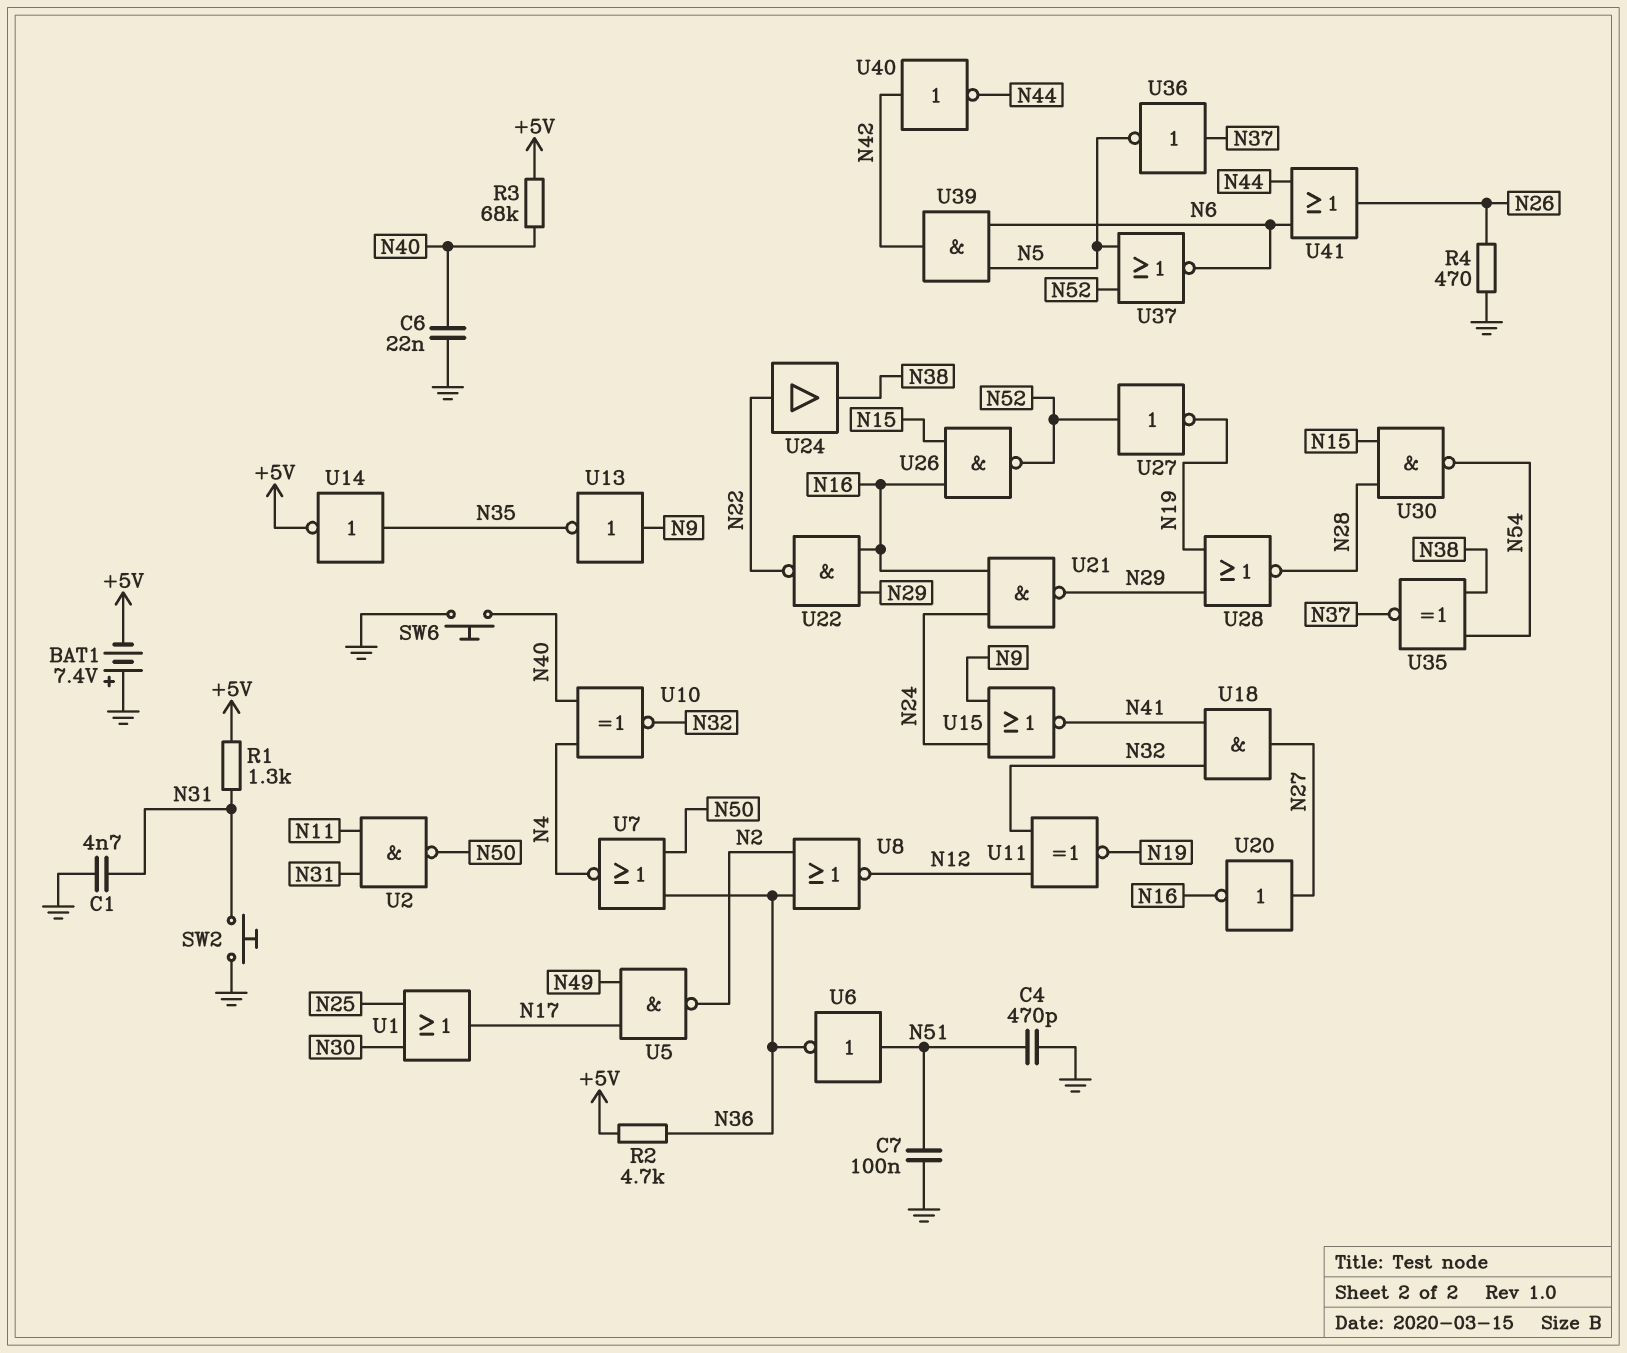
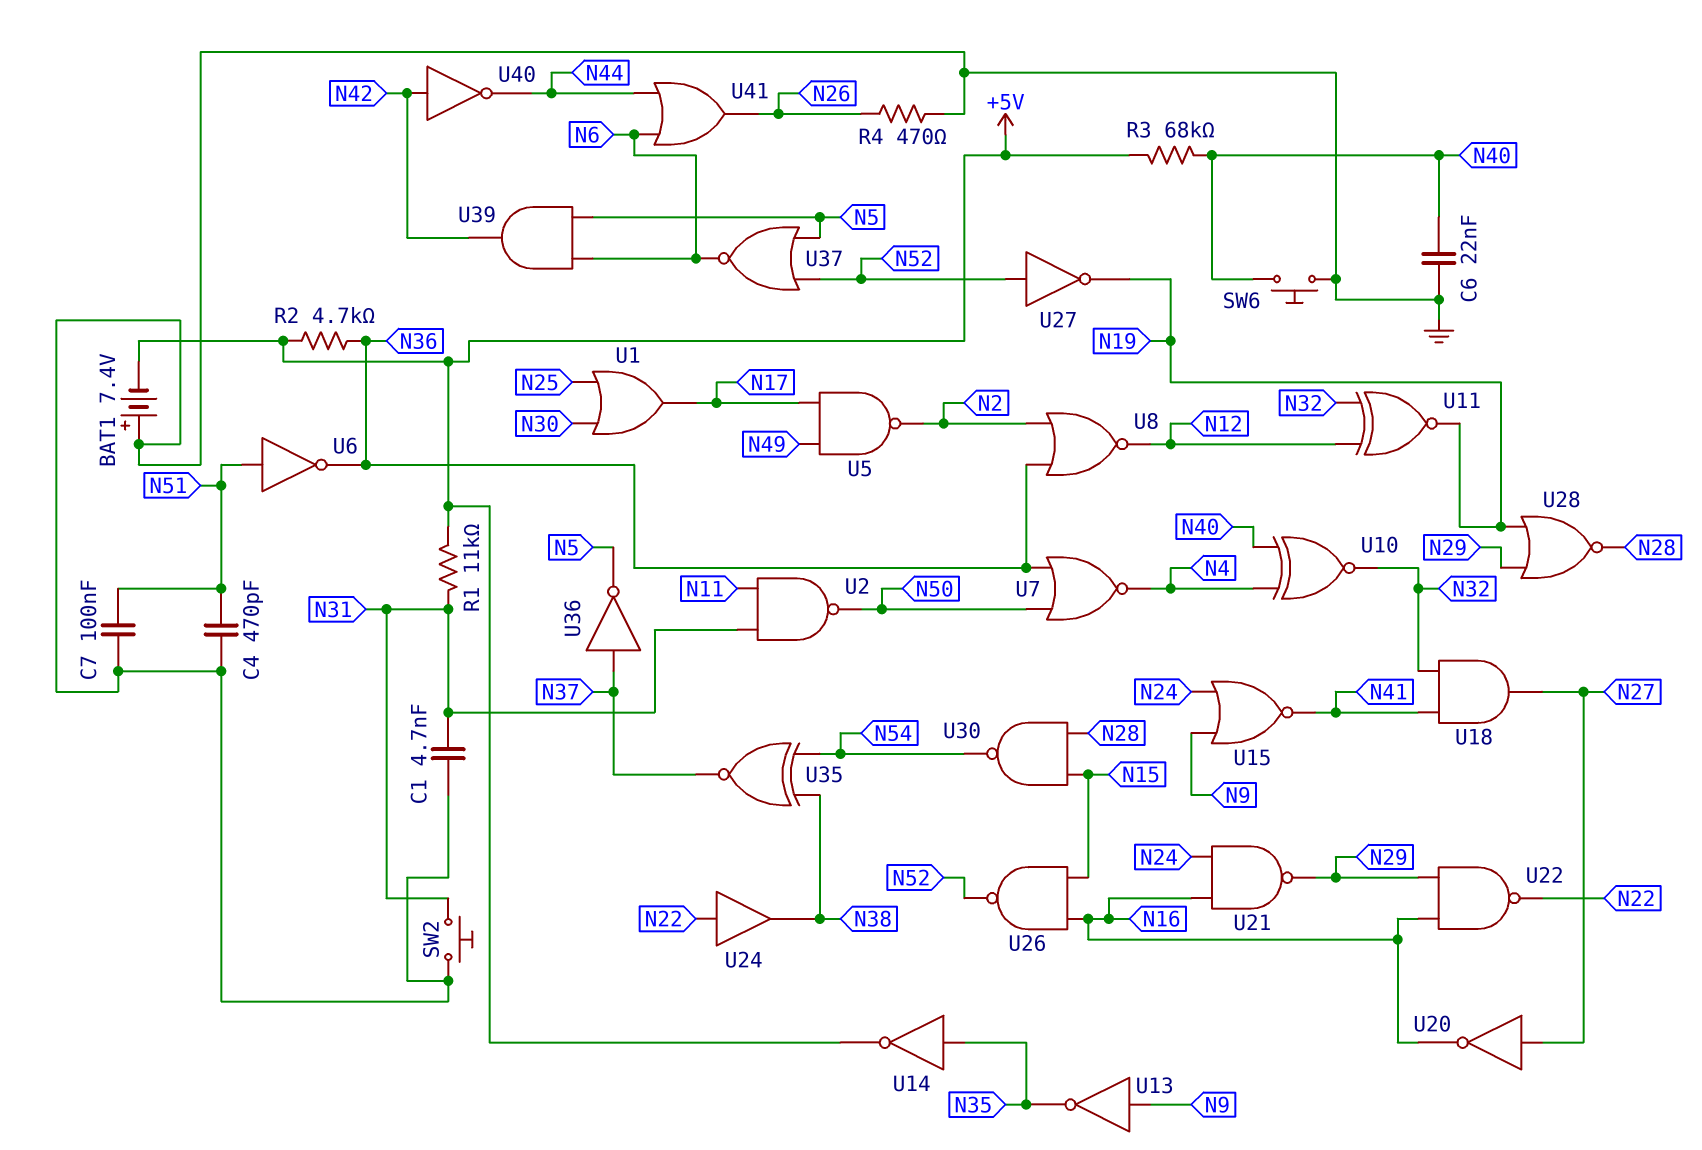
R1: 1.3k (+5V, N31) -> 11k (+5V, N31)

